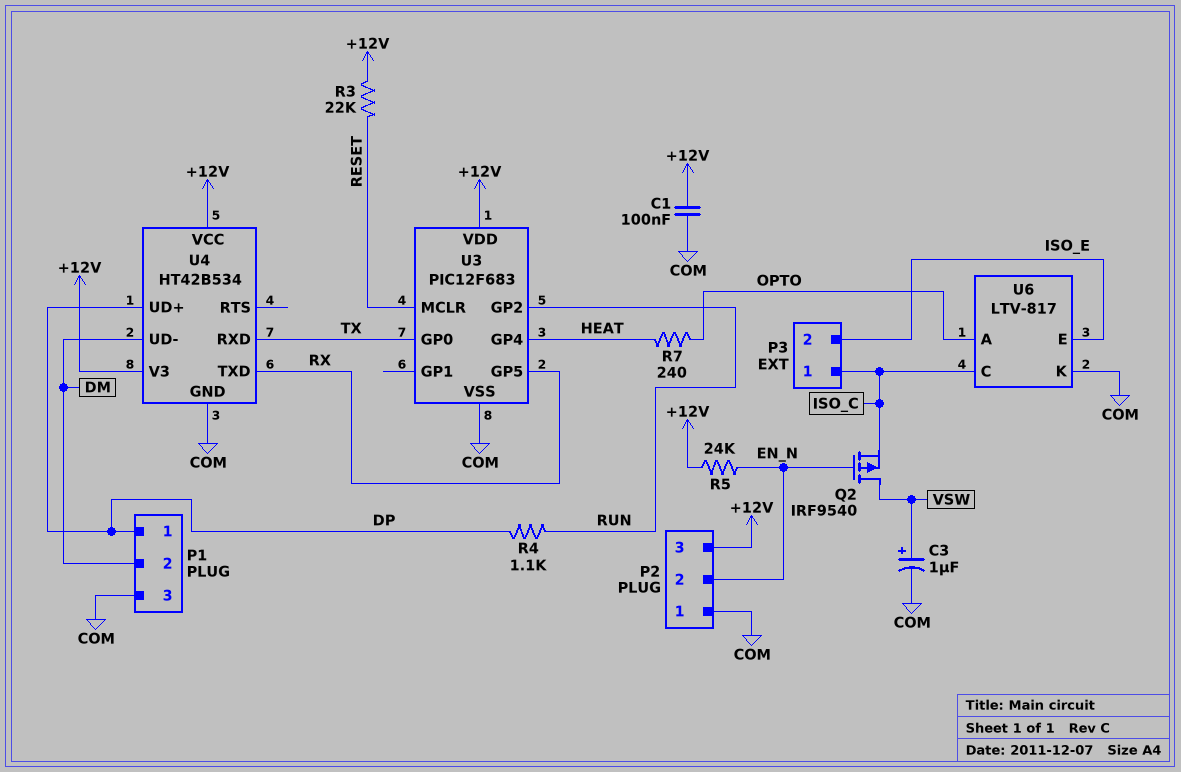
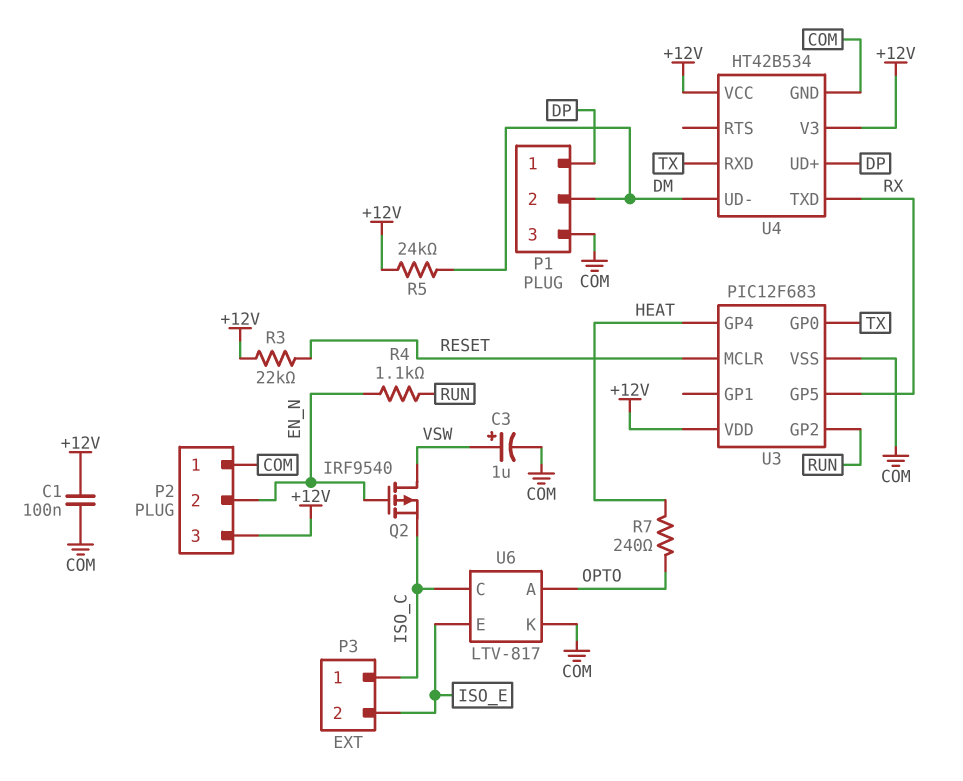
R4: 1.1k (DP, RUN) -> 1.1k (EN_N, RUN)
R5: 24k (+12V, EN_N) -> 24k (+12V, DM)

